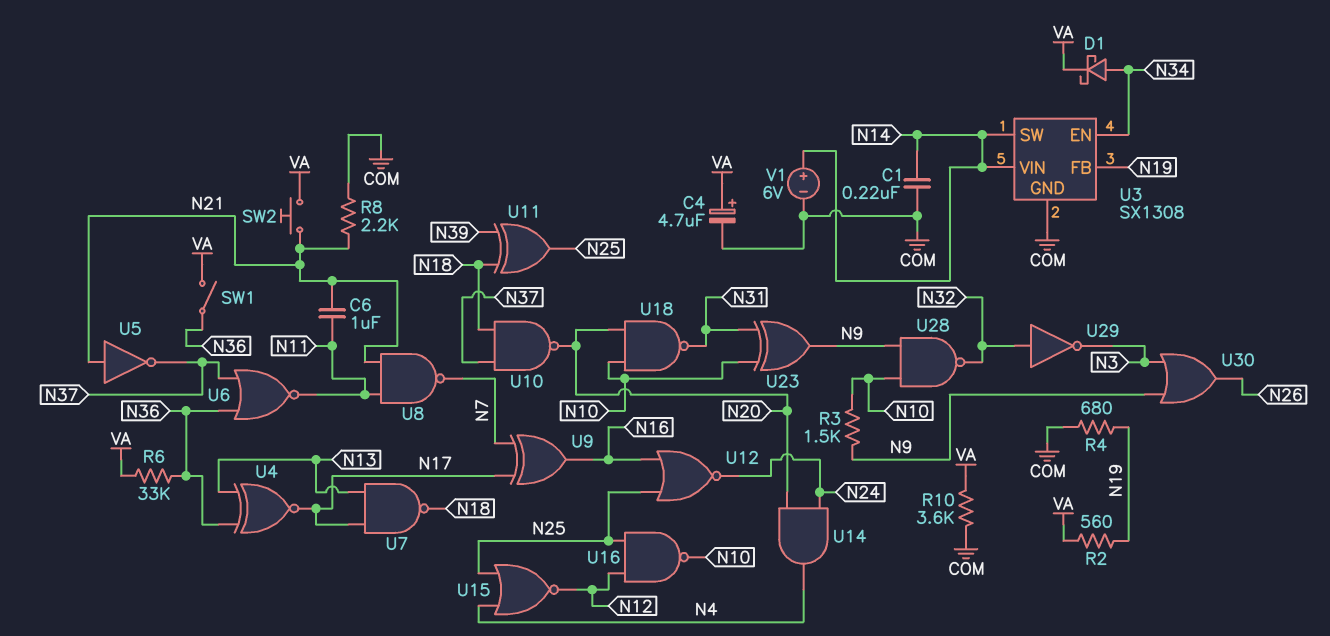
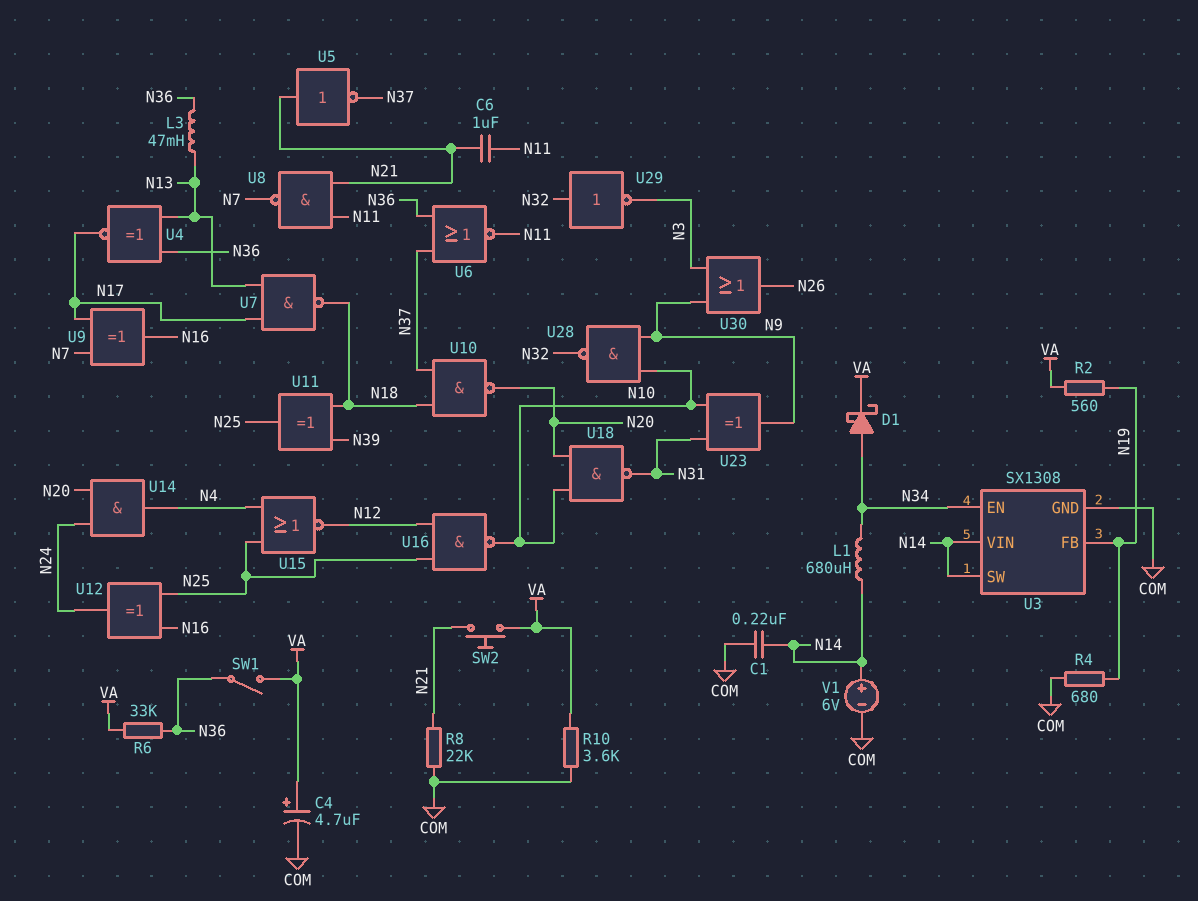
L1: none -> 680uH (N14, N34)
L3: none -> 47mH (N13, N36)
R3: 1.5k (N9, N10) -> none
R8: 2.2k (COM, N21) -> 22k (COM, N21)
U12: NOR (in N16, in N25, out N24) -> XOR (in N16, in N25, out N24)

